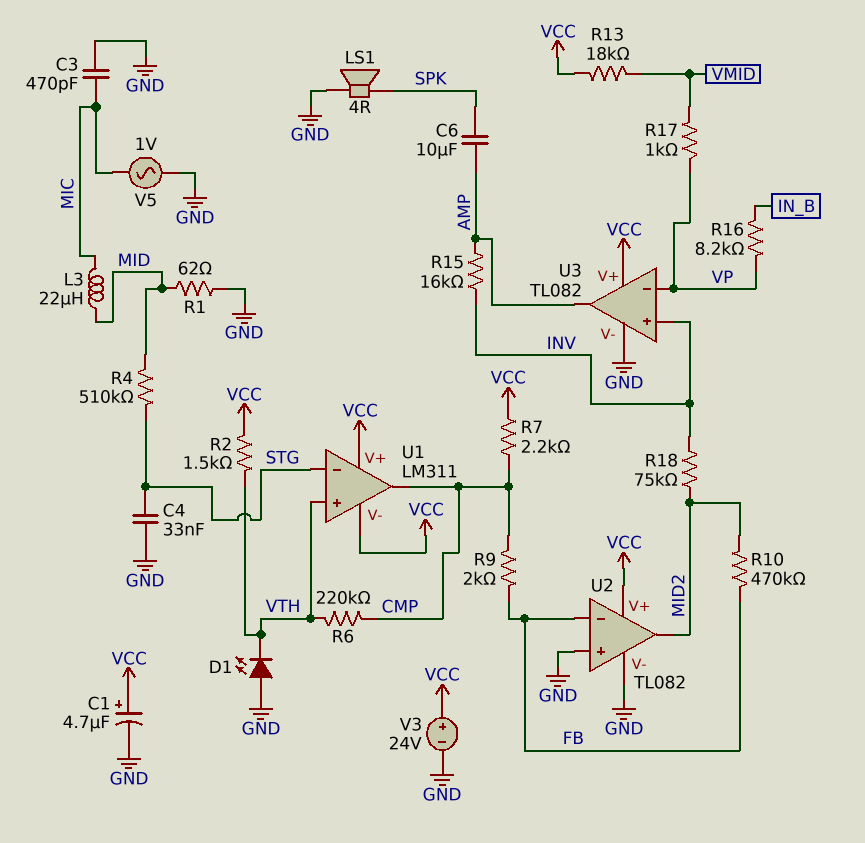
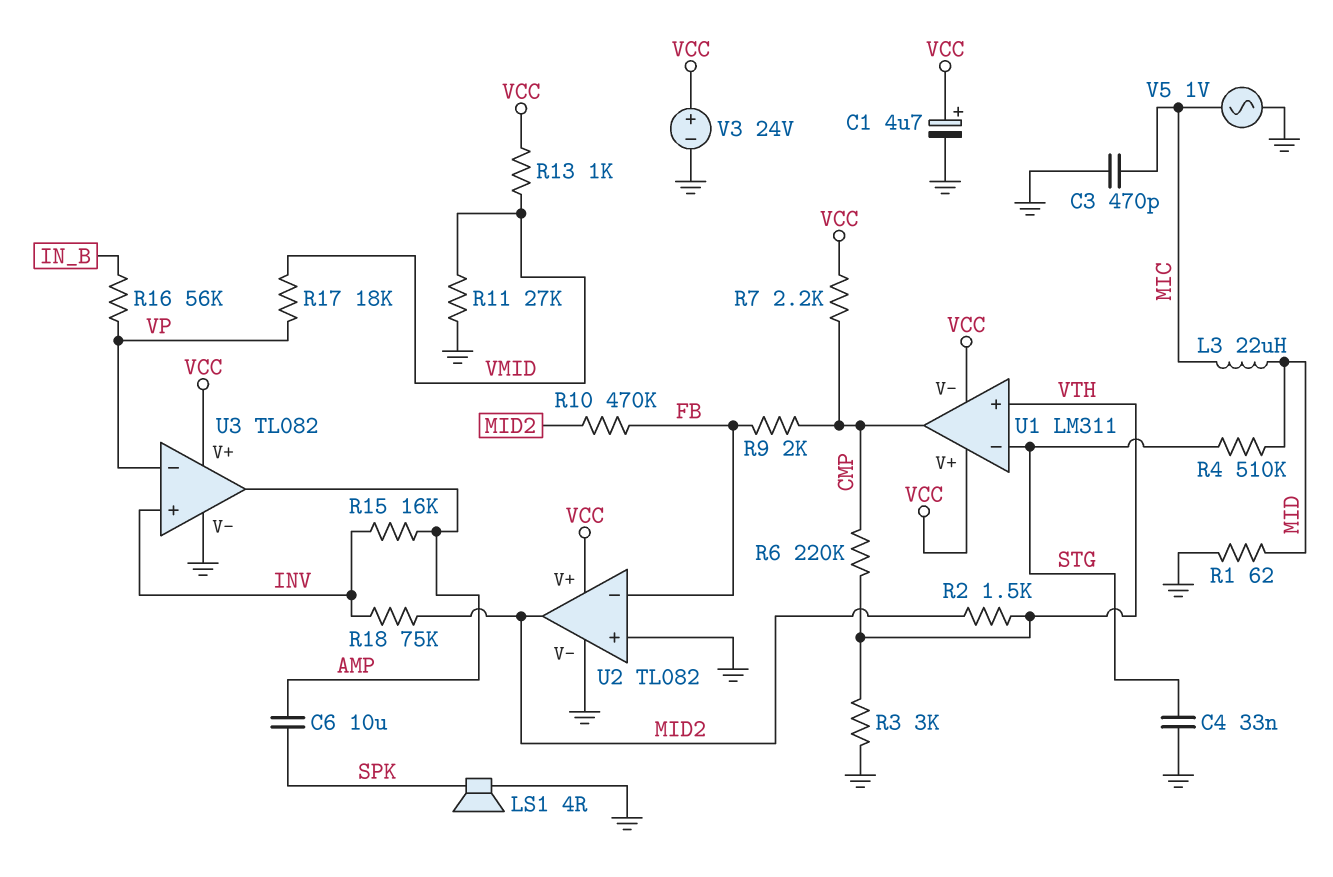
D1: LED (A GND, K VTH) -> none
R2: 1.5k (VCC, VTH) -> 1.5k (MID2, VTH)
R3: none -> 3k (GND, VTH)
R11: none -> 27k (GND, VMID)
R13: 18k (VCC, VMID) -> 1k (VCC, VMID)
R16: 8.2k (IN_B, VP) -> 56k (IN_B, VP)
R17: 1k (VMID, VP) -> 18k (VMID, VP)

